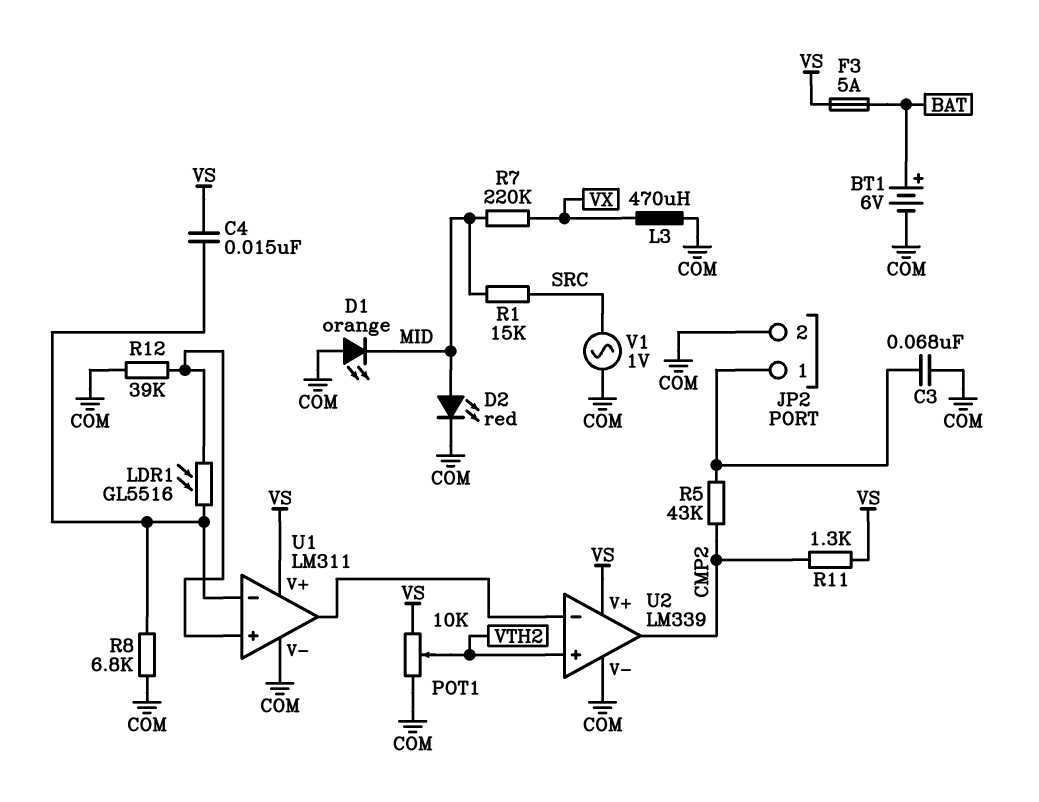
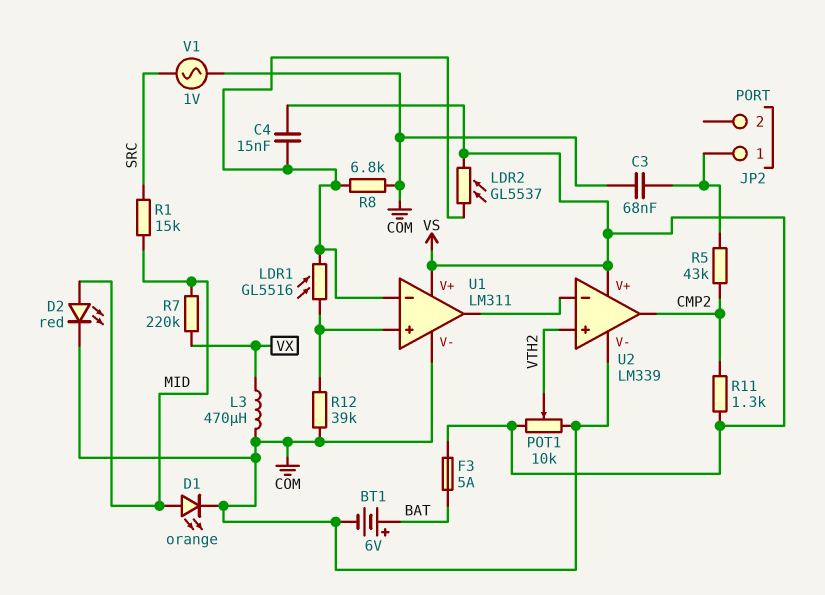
D1: LED orange (A COM, K MID) -> LED orange (A MID, K COM)
JP2 pin 2: COM -> none
LDR2: none -> GL5537 (U1/in-, VS)

